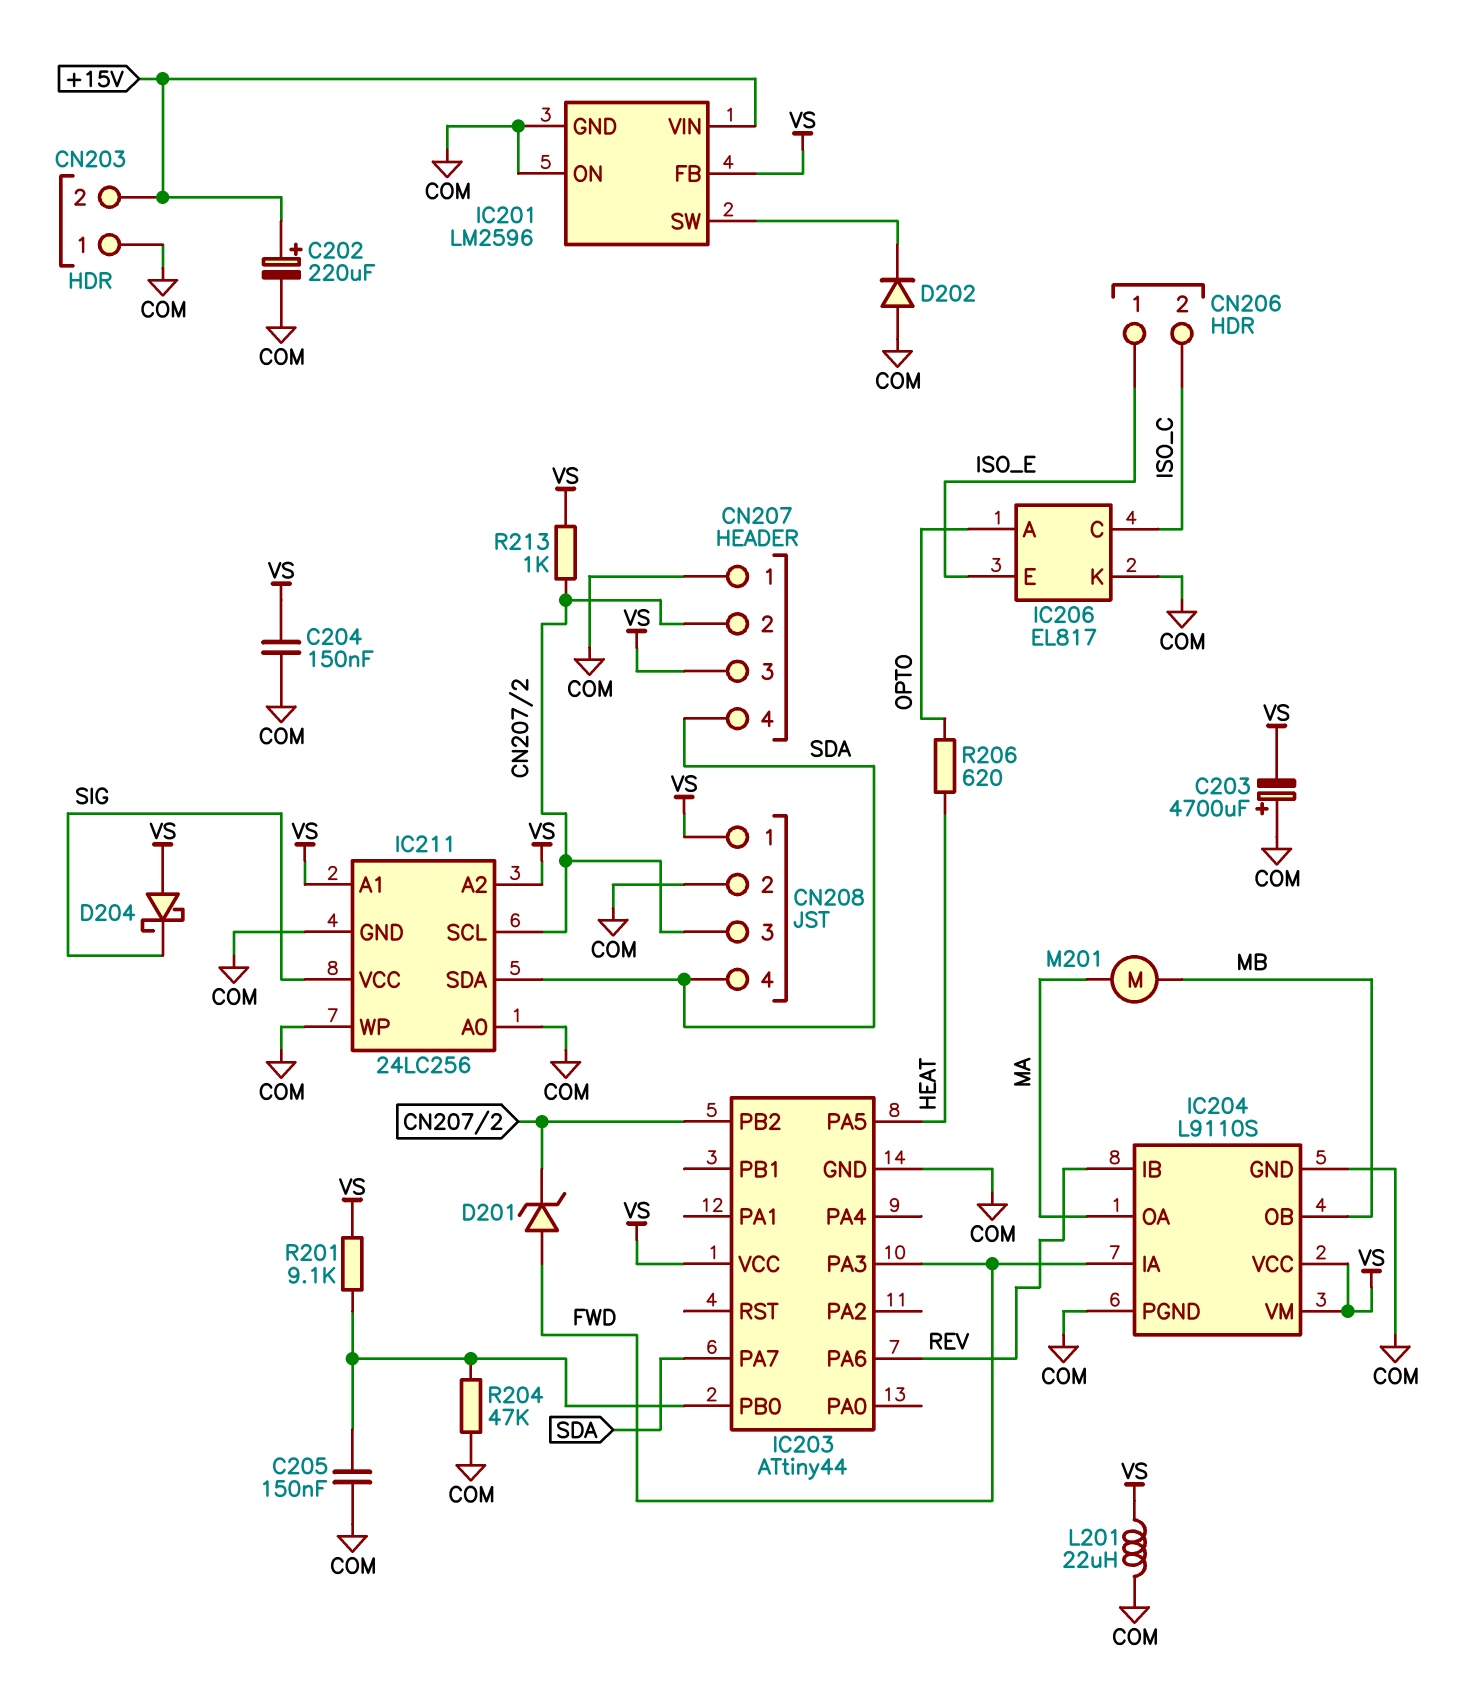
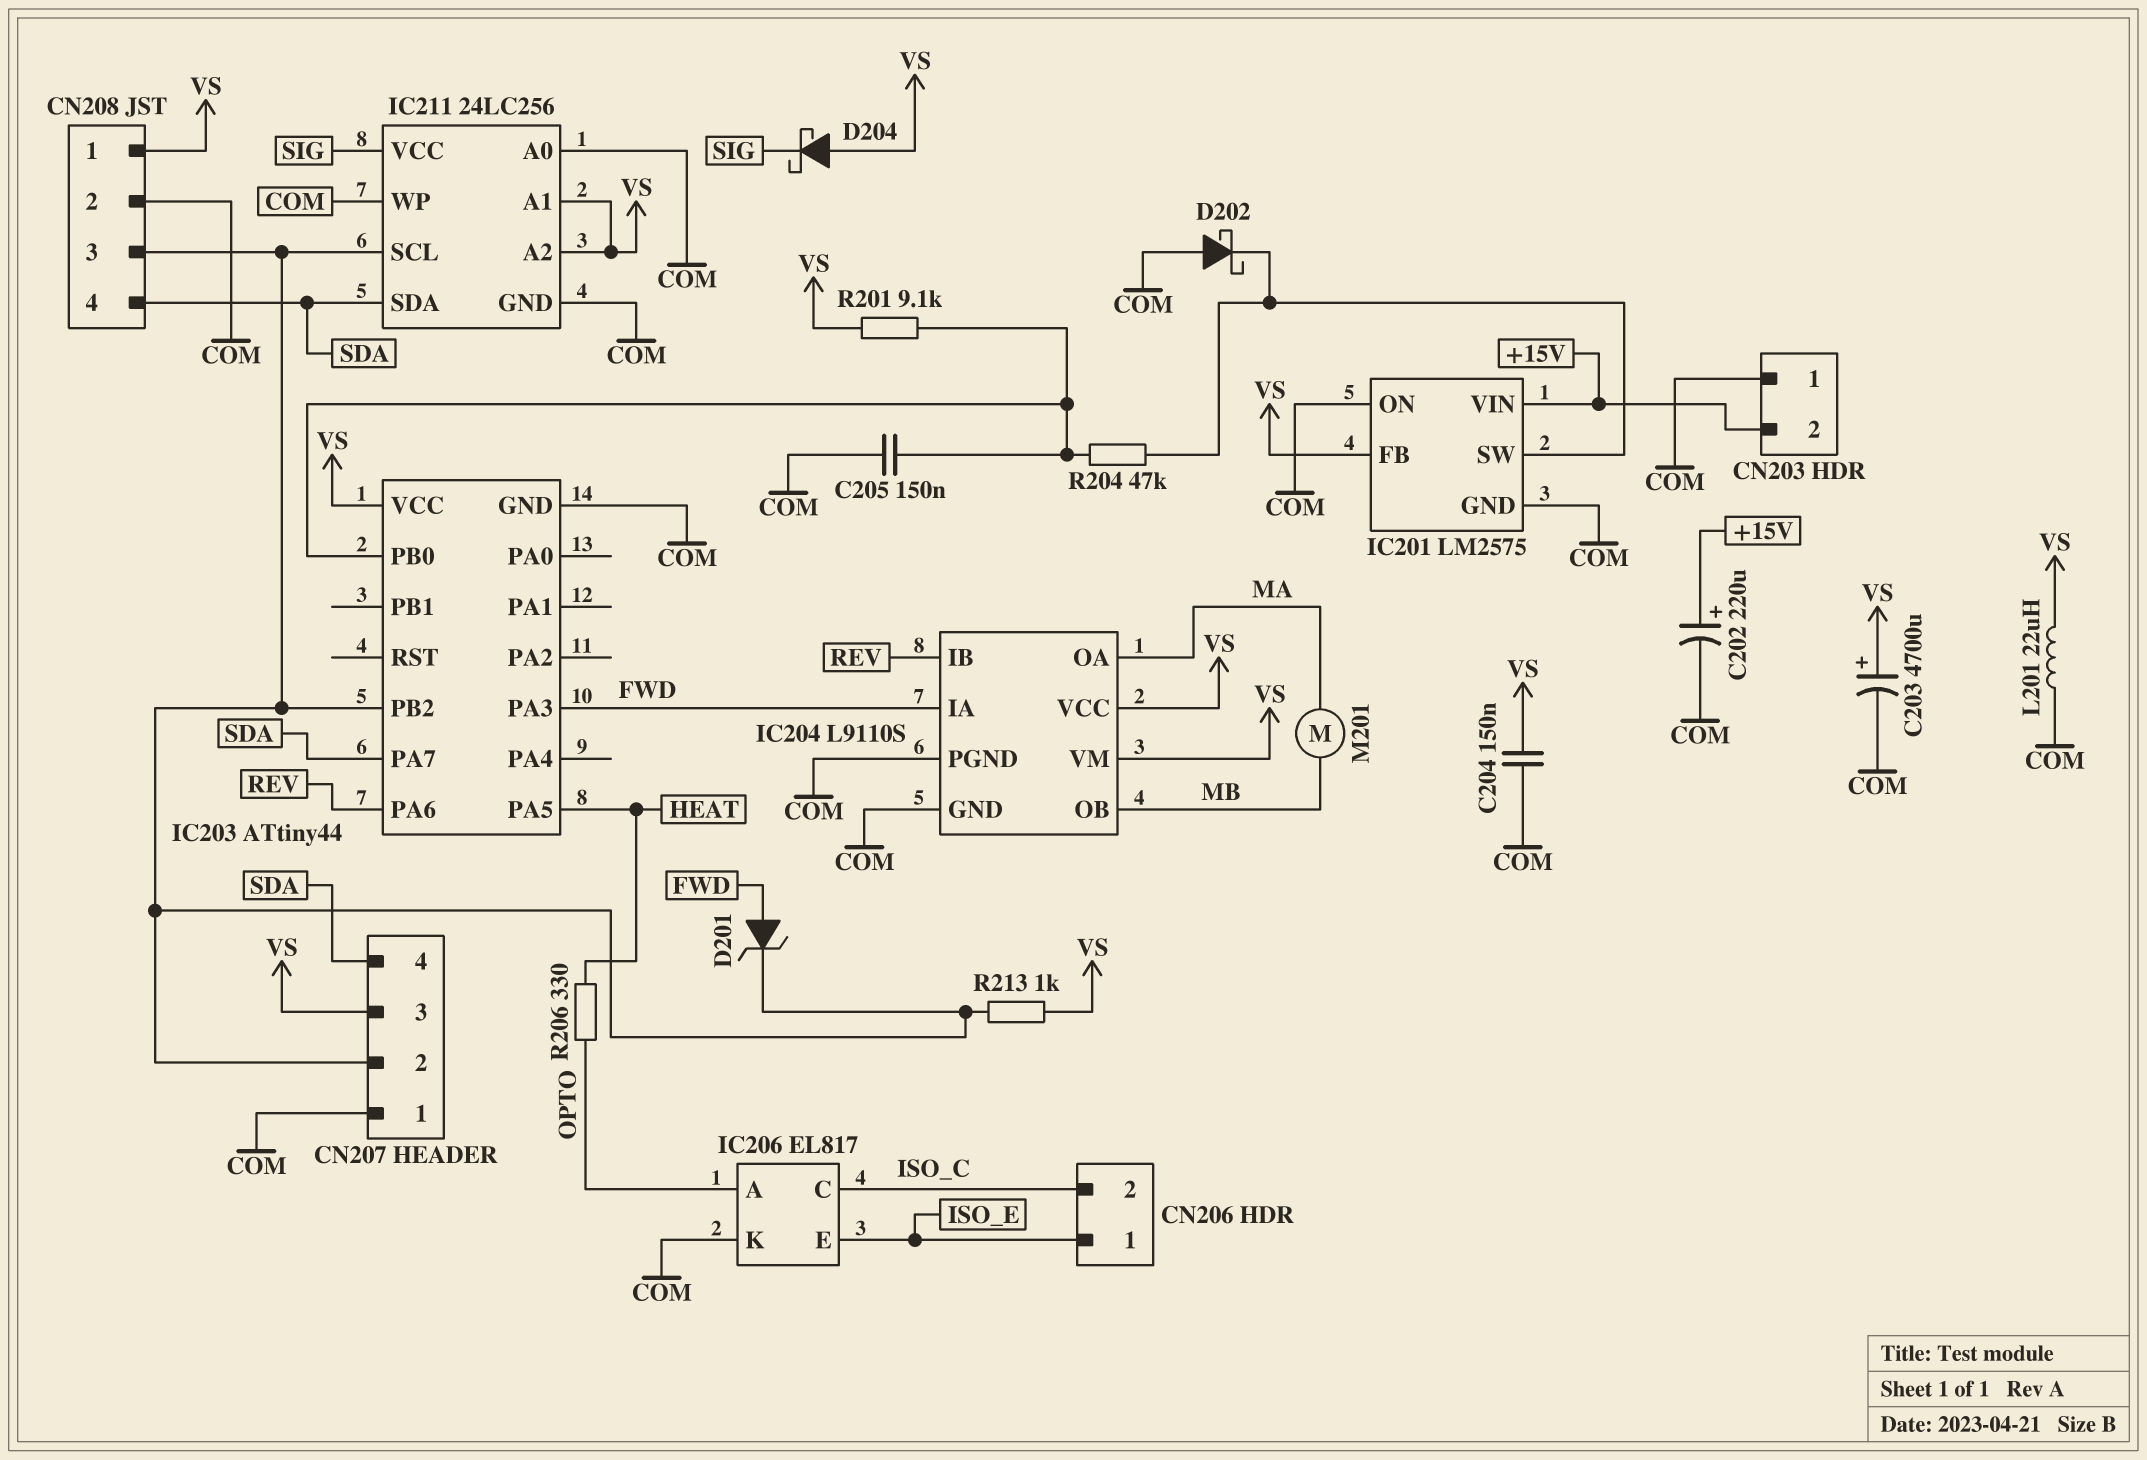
C203: 4700uF (plus COM, minus VS) -> 4700uF (plus VS, minus COM)
D202: diode (A COM, K IC201/SW) -> schottky (A COM, K IC201/SW)
IC201: LM2596 -> LM2575
R204: 47k (COM, IC203/PB0) -> 47k (IC201/SW, IC203/PB0)
R206: 620 (HEAT, OPTO) -> 330 (HEAT, OPTO)

